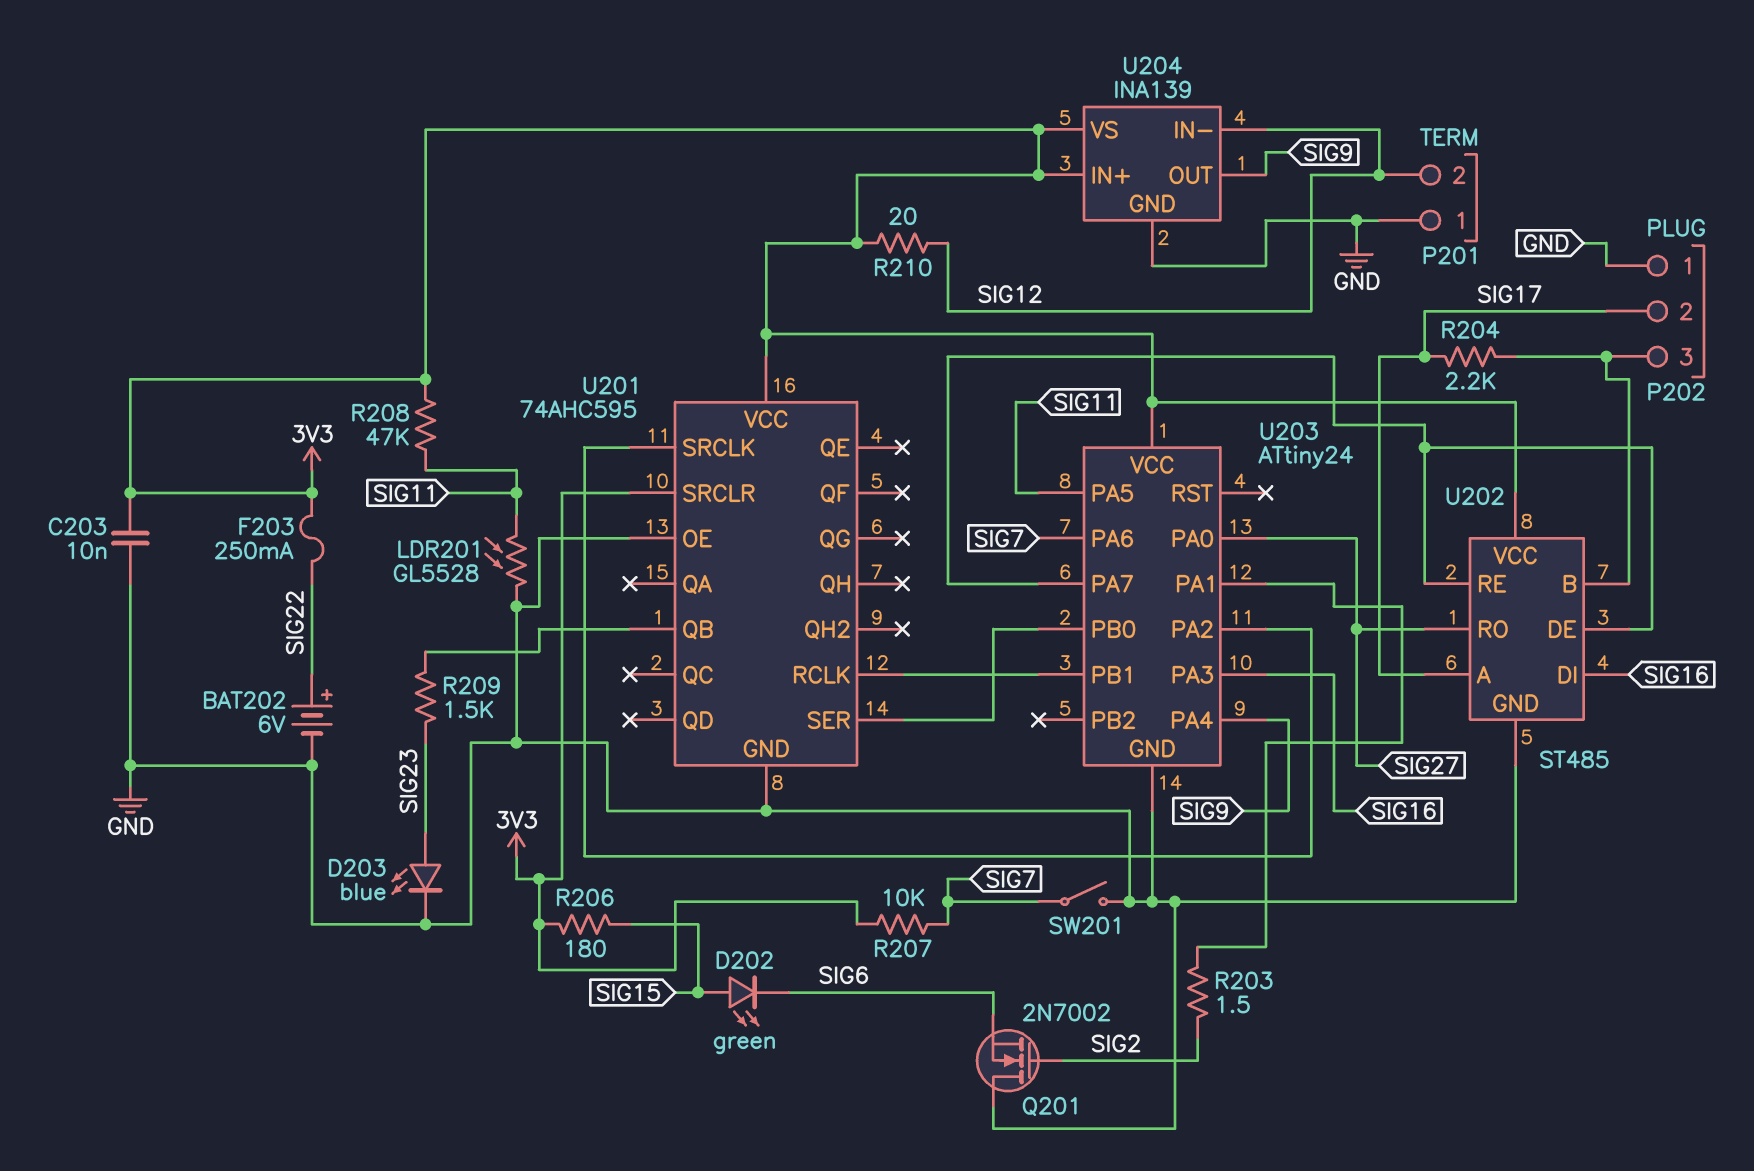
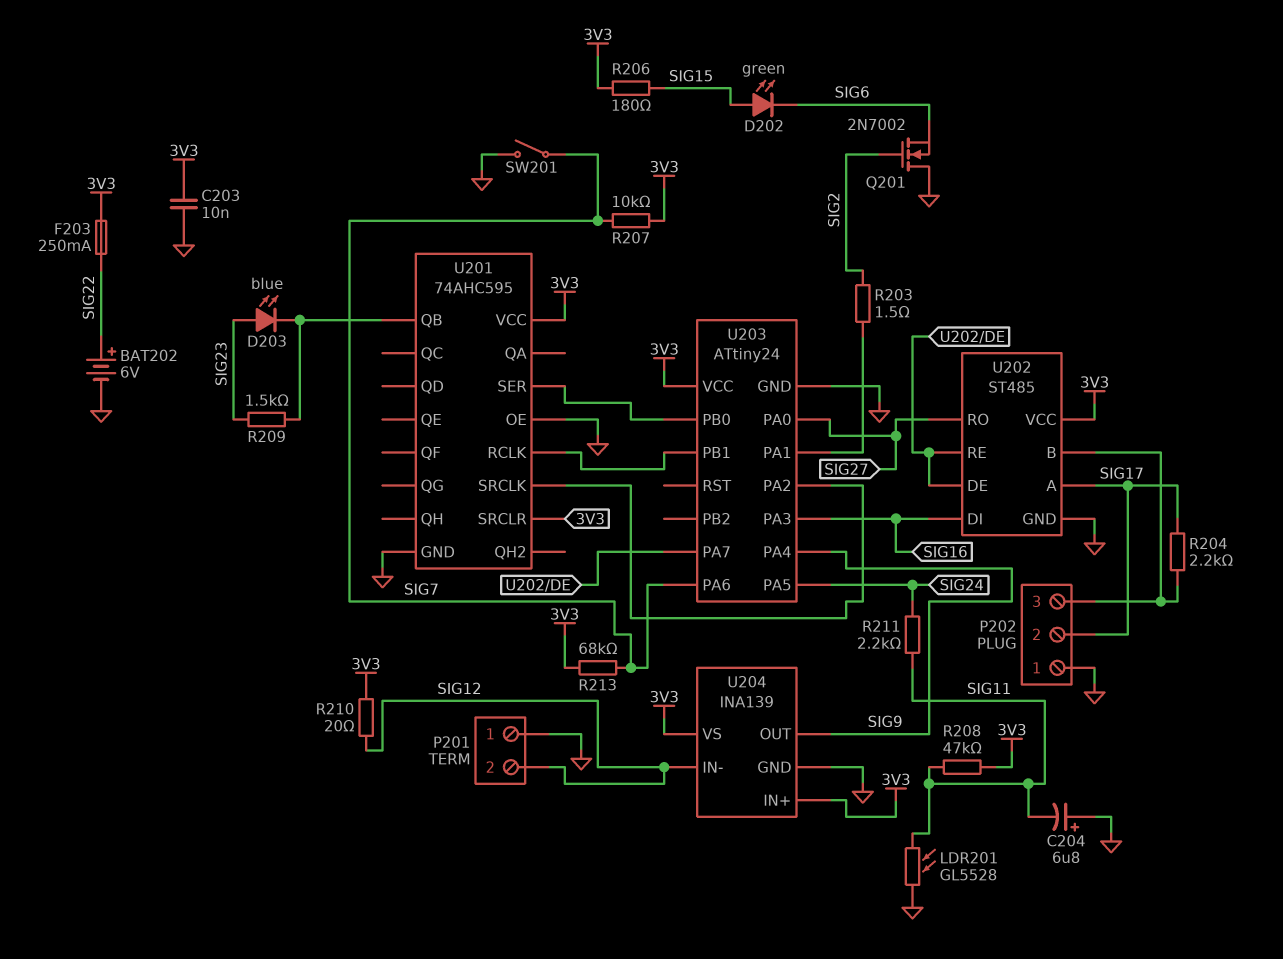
C204: none -> 6.8uF (plus GND, minus SIG11)
D203: LED blue (A SIG23, K GND) -> LED blue (A SIG23, K U201/QB)
R211: none -> 2.2k (SIG11, SIG24)
R213: none -> 68k (3V3, SIG7)
U203 pin PA5: SIG11 -> SIG24

